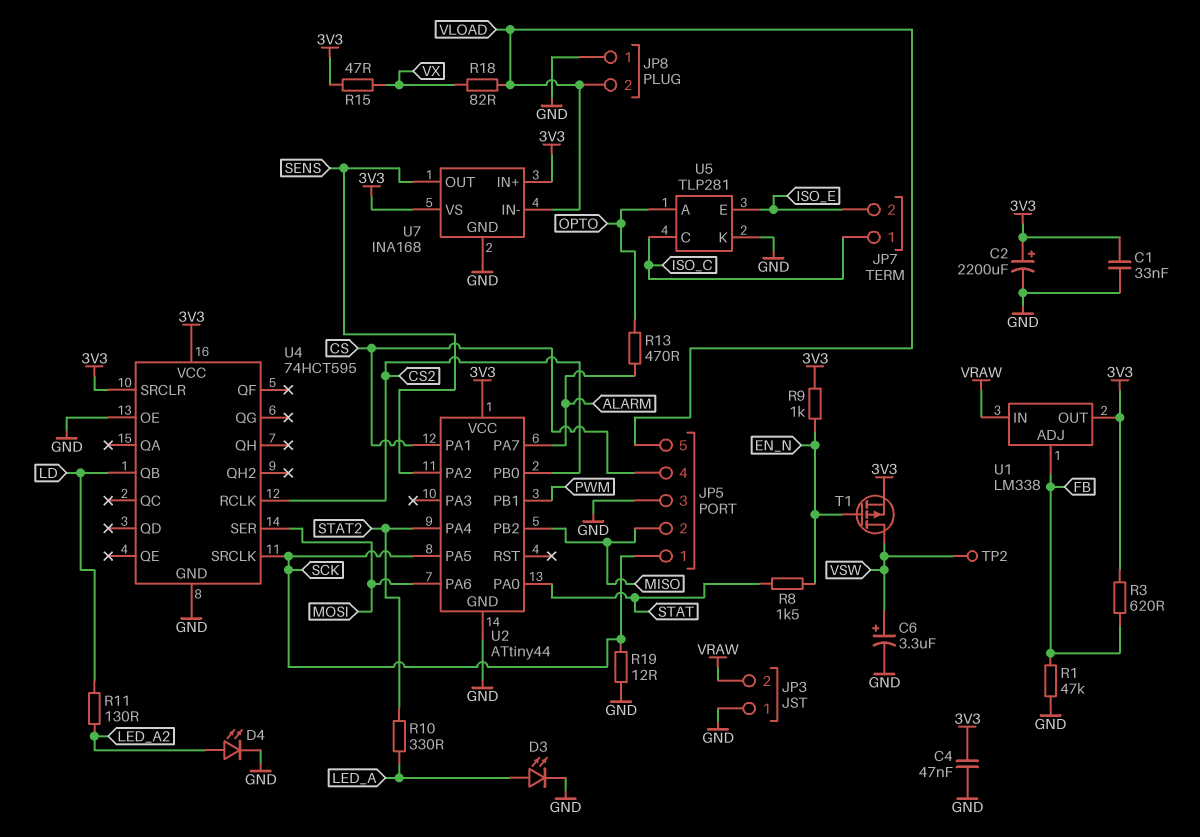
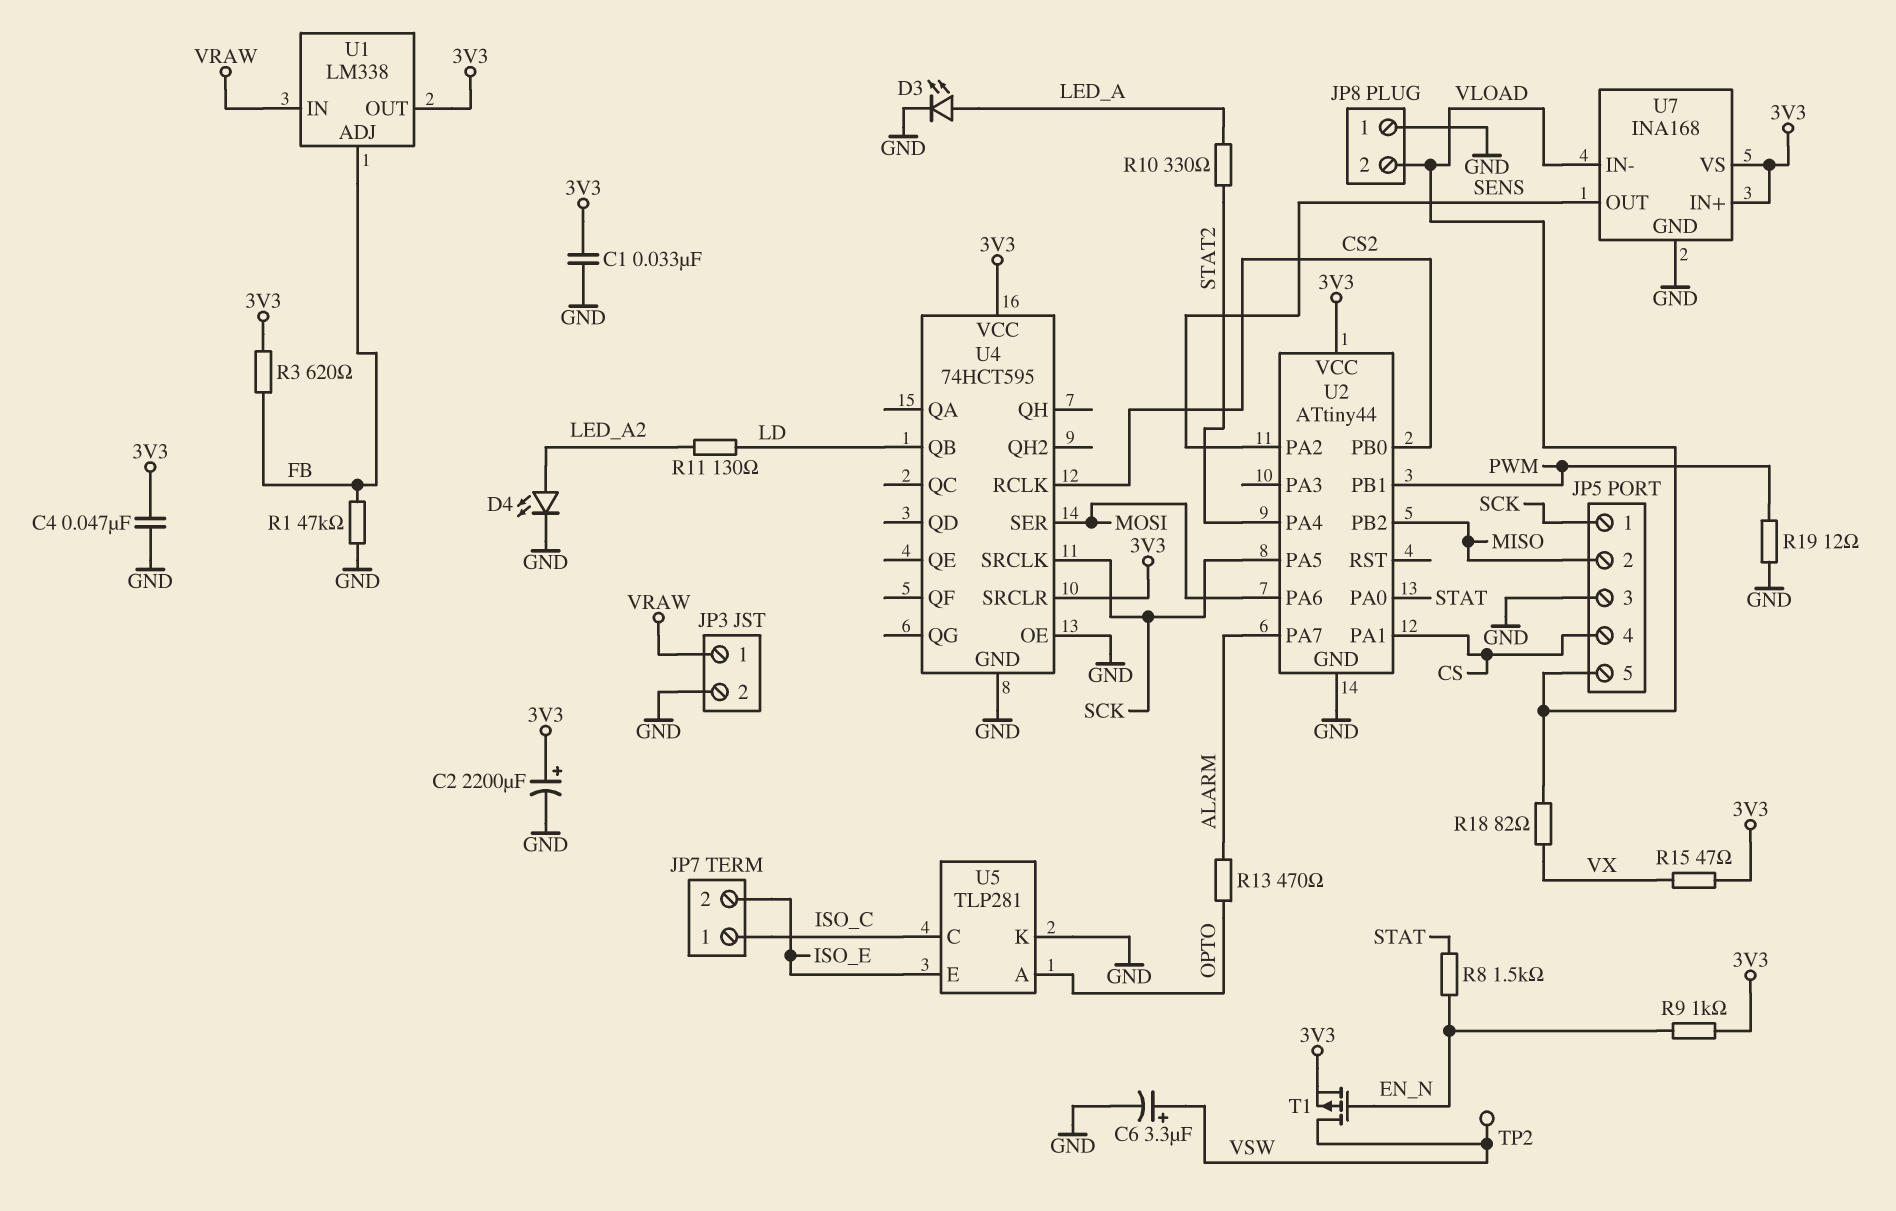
JP3 pin 1: GND -> VRAW
JP3 pin 2: VRAW -> GND
R19: 12 (GND, SCK) -> 12 (GND, PWM)

